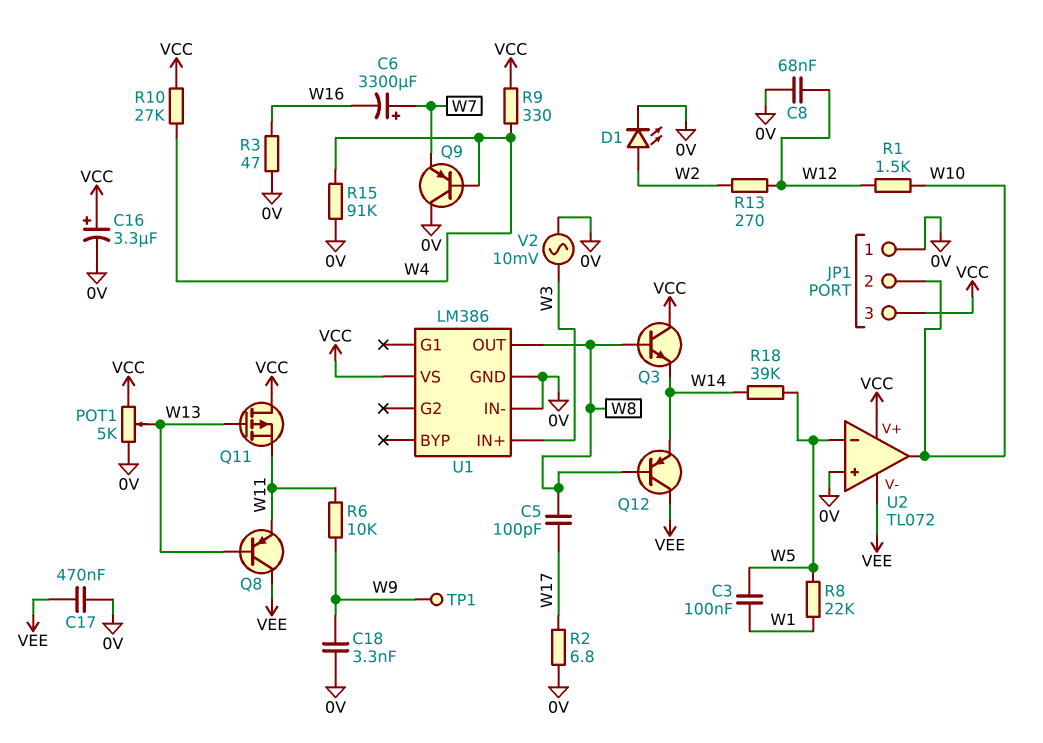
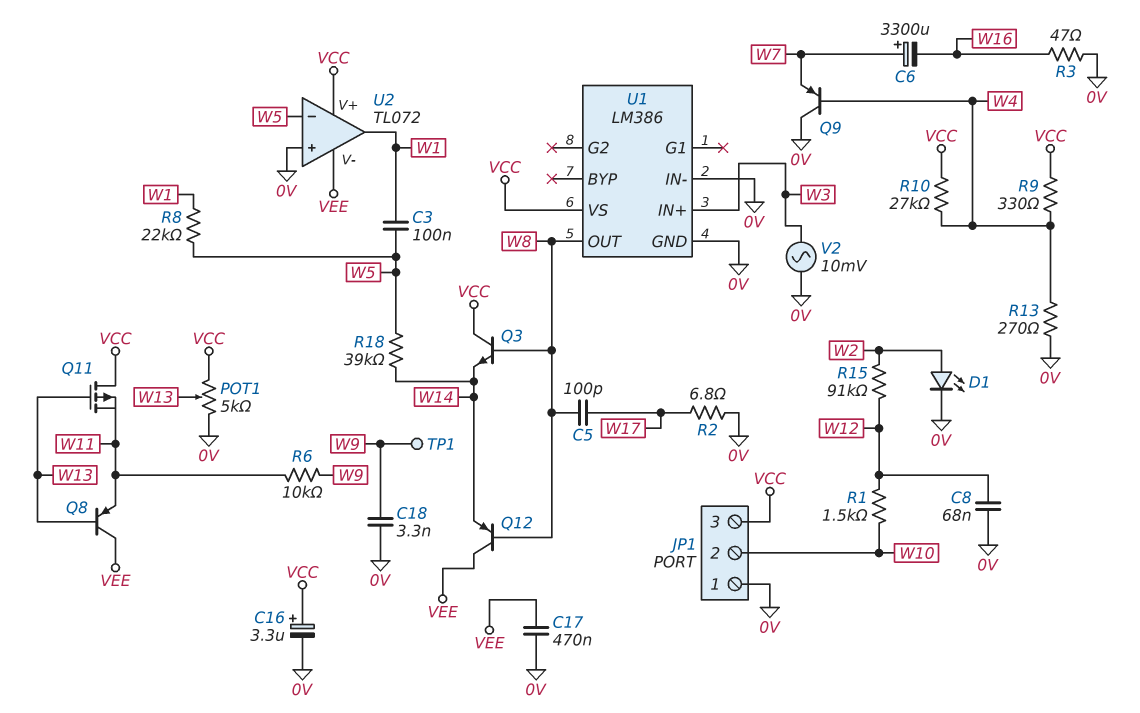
R13: 270 (W2, W12) -> 270 (0V, W4)
R15: 91k (0V, W4) -> 91k (W2, W12)
U2 pin out: W10 -> W1

